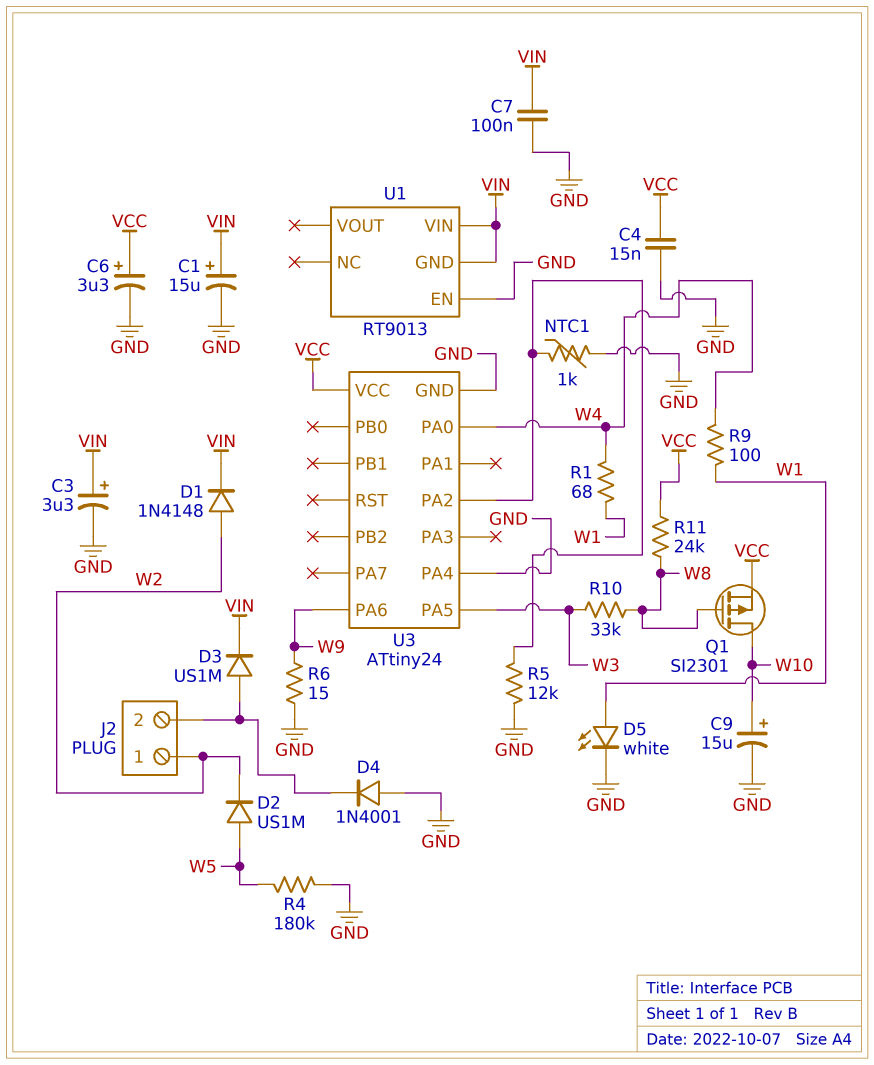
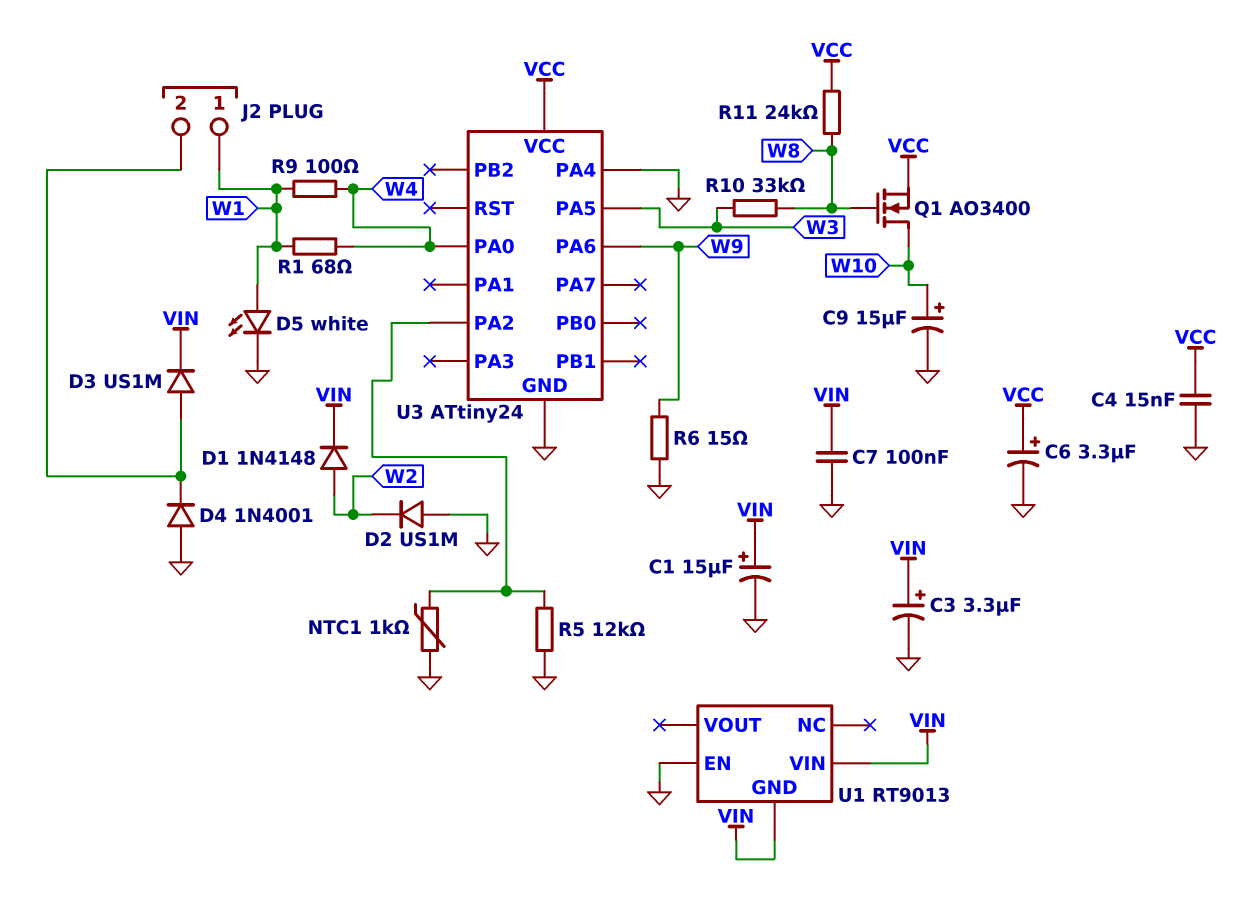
D2: diode US1M (A W5, K W2) -> diode US1M (A GND, K W2)
J2 pin 1: W2 -> W1
Q1: PMOS SI2301 (G W8, D W10, S VCC) -> NMOS AO3400 (G W8, D W10, S VCC)
R4: 180k (GND, W5) -> none

